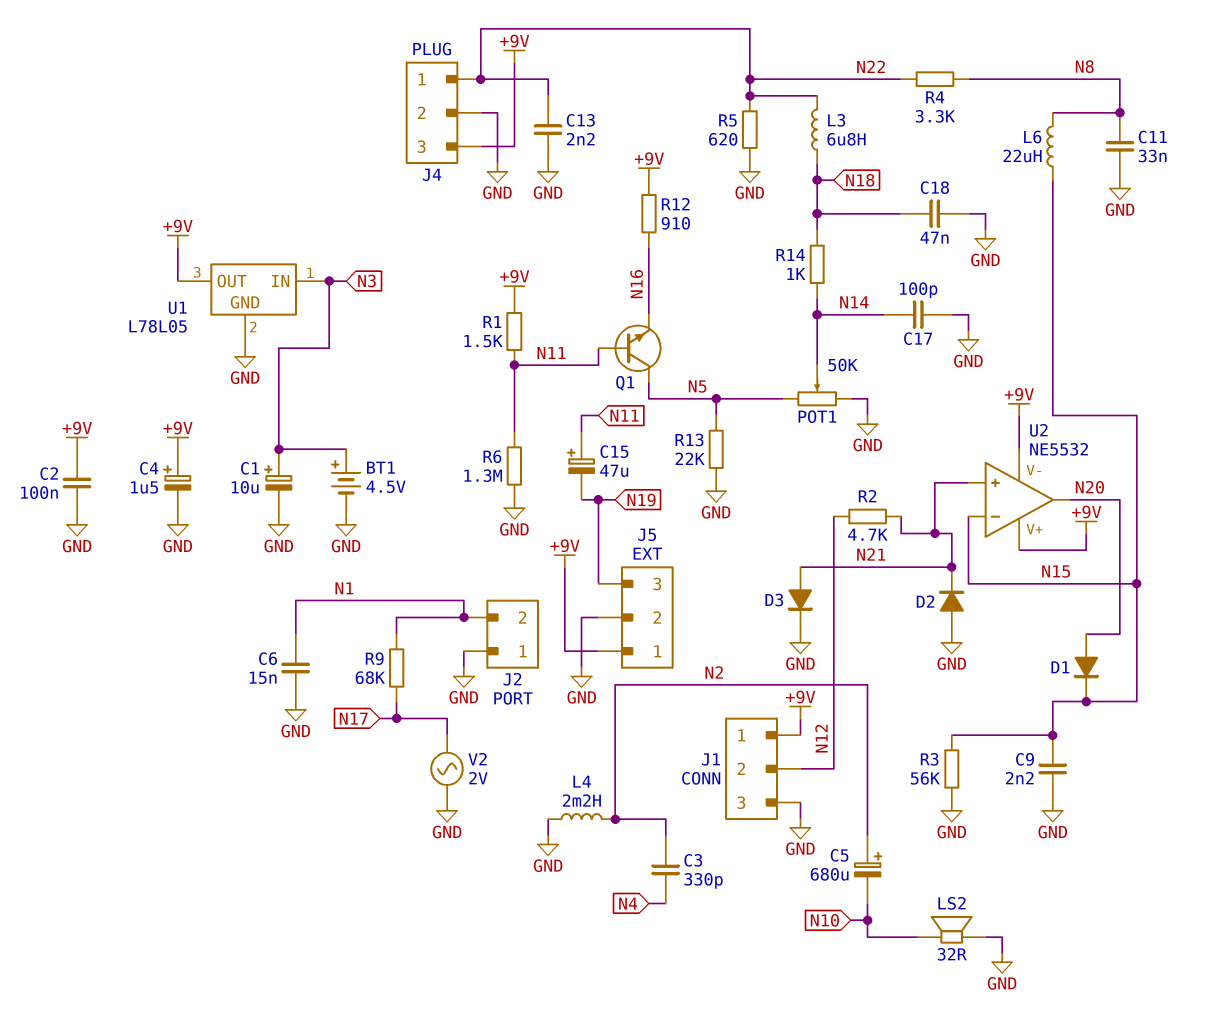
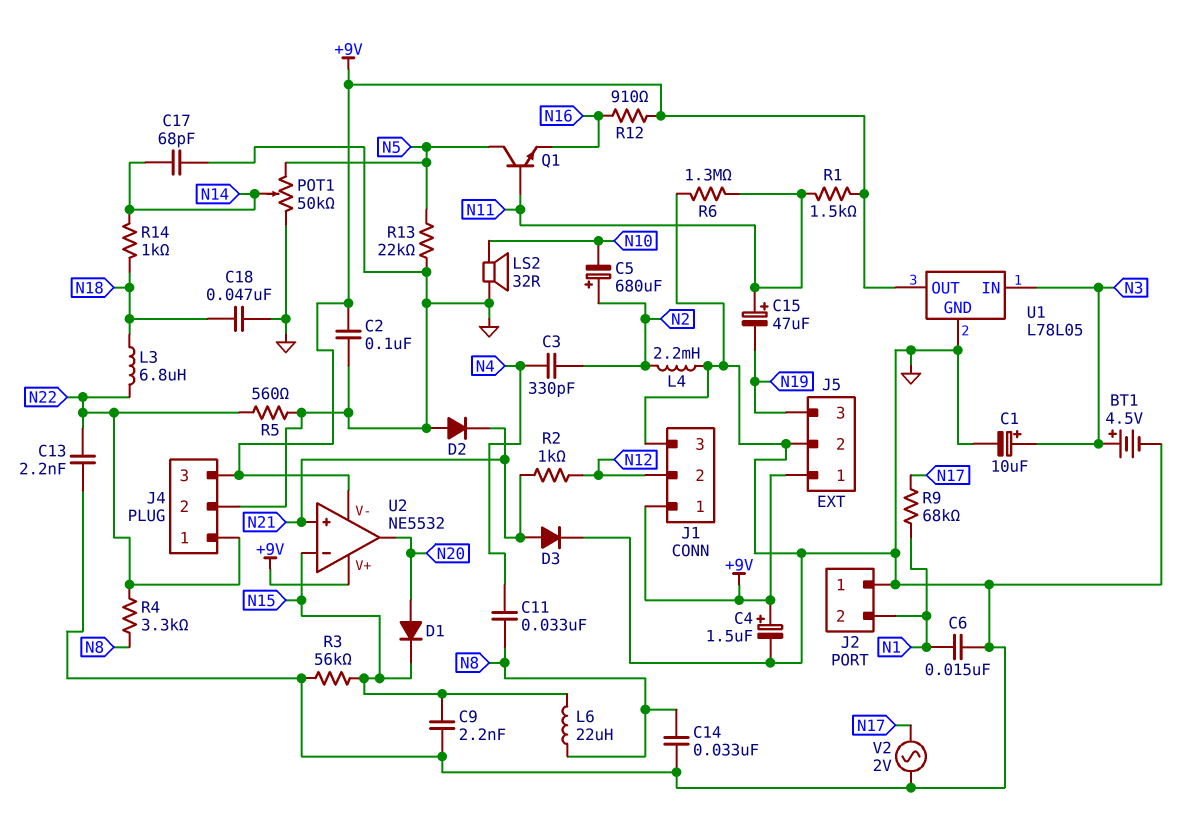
C11: 33nF (GND, N8) -> 33nF (N4, N8)
C14: none -> 33nF (GND, N8)
C17: 100pF (GND, N14) -> 68pF (GND, N14)
R2: 4.7k (N12, N21) -> 1k (N12, N21)
R5: 620 (GND, N22) -> 560 (GND, N22)

